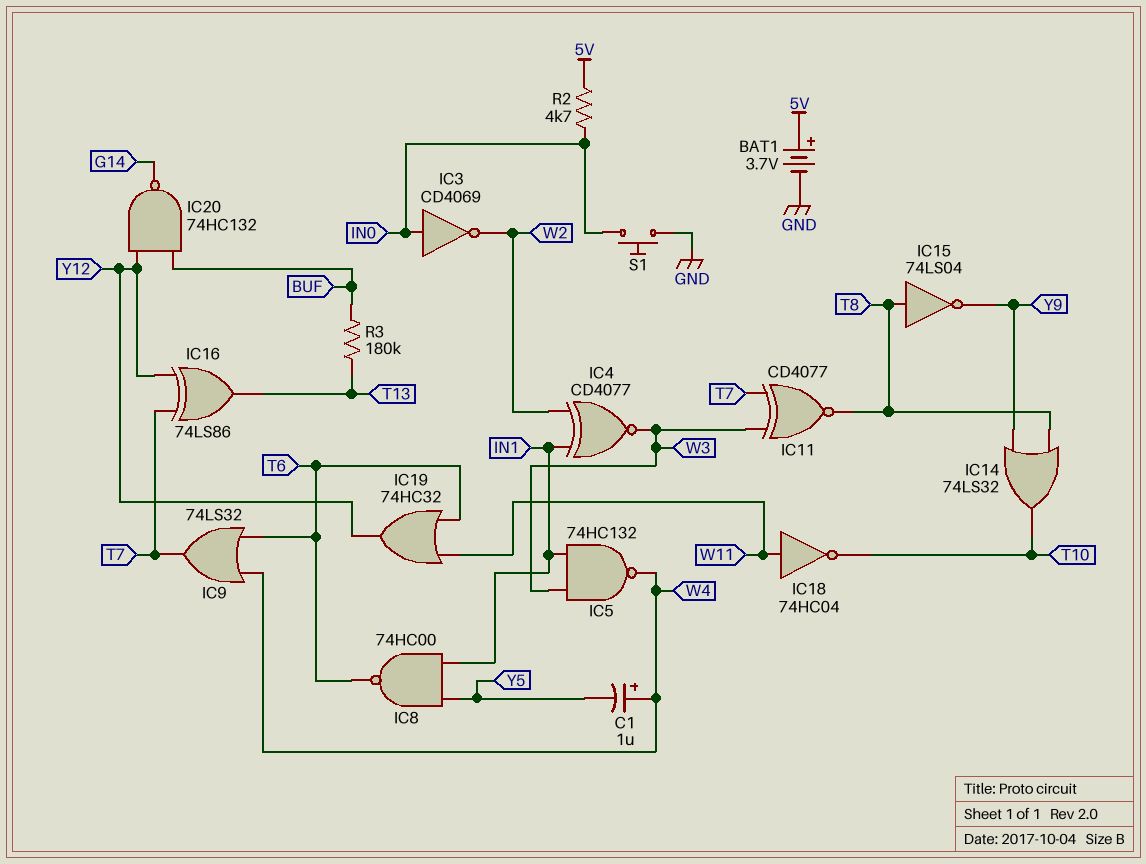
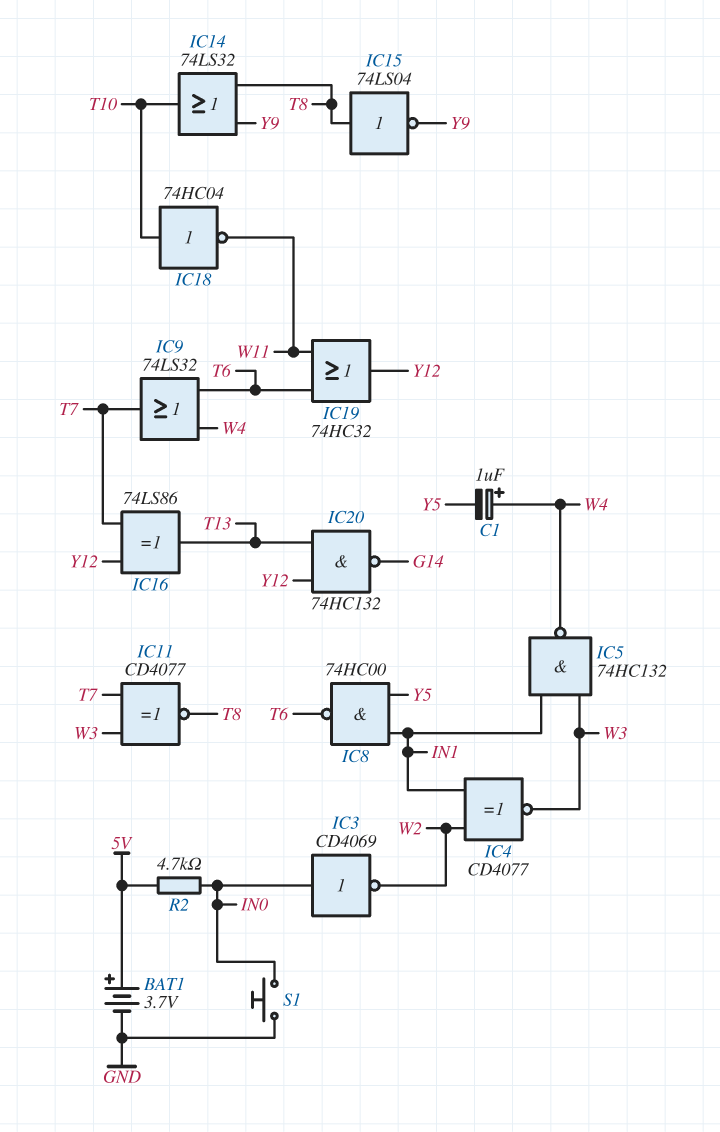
IC18: NOT 74HC04 (in W11, out T10) -> NOT 74HC04 (in T10, out W11)
IC20: NAND 74HC132 (in BUF, in Y12, out G14) -> NAND 74HC132 (in T13, in Y12, out G14)
R3: 180k (BUF, T13) -> none

